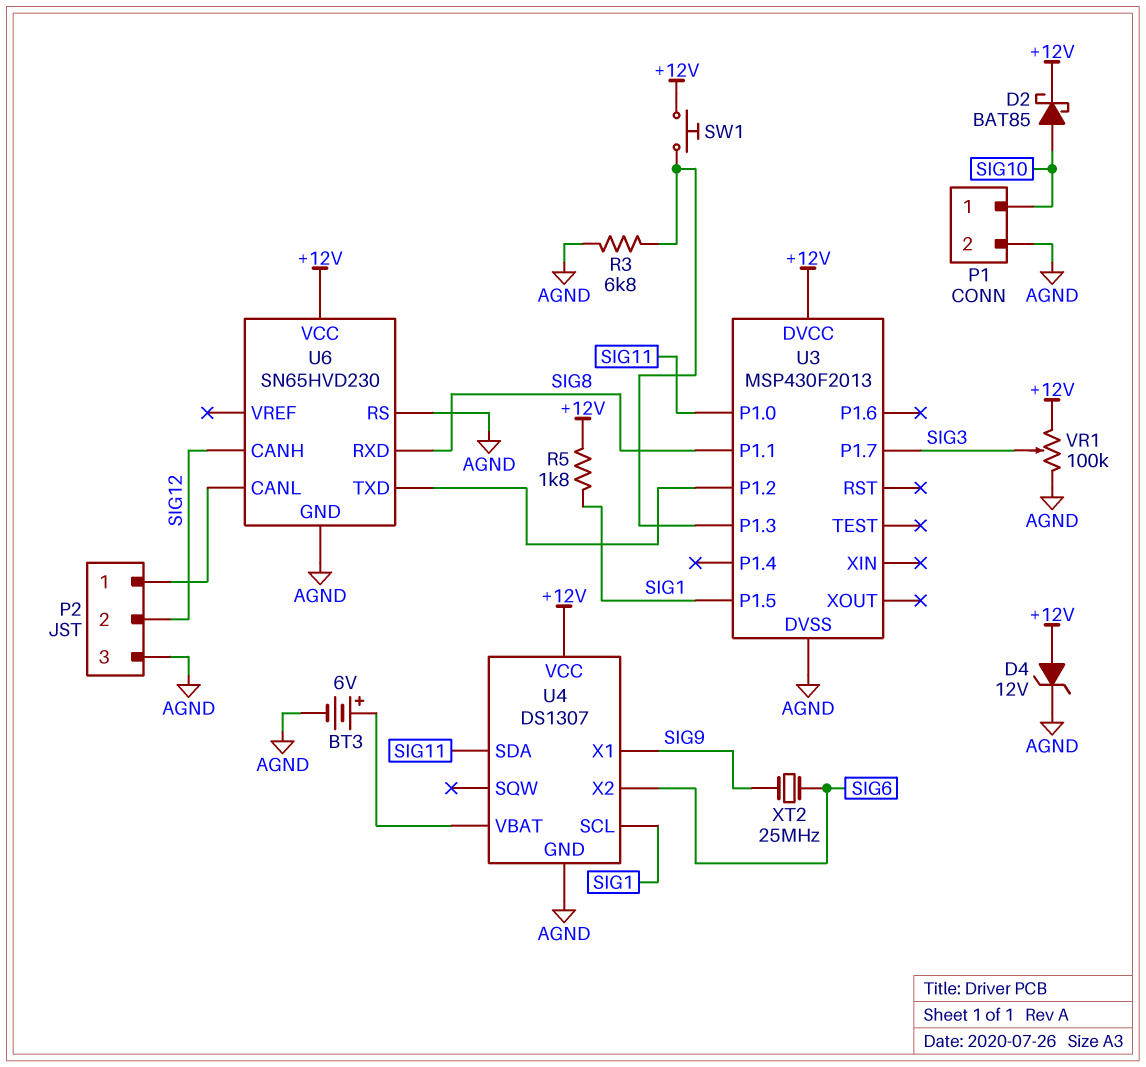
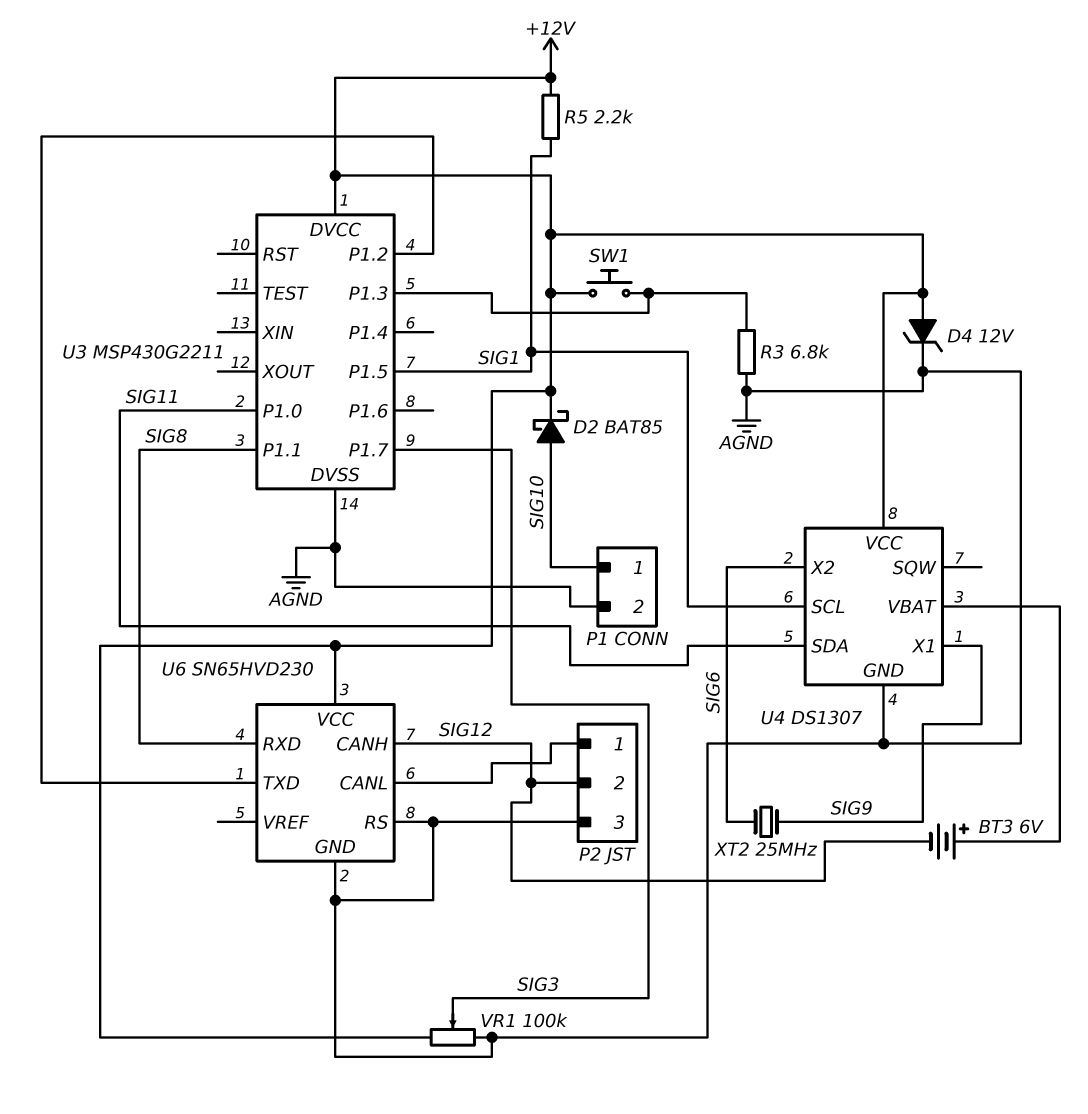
BT3: 6V (plus U4/VBAT, minus AGND) -> 6V (plus U4/VBAT, minus SIG12)
R5: 1.8k (+12V, SIG1) -> 2.2k (+12V, SIG1)
U3: MSP430F2013 -> MSP430G2211

